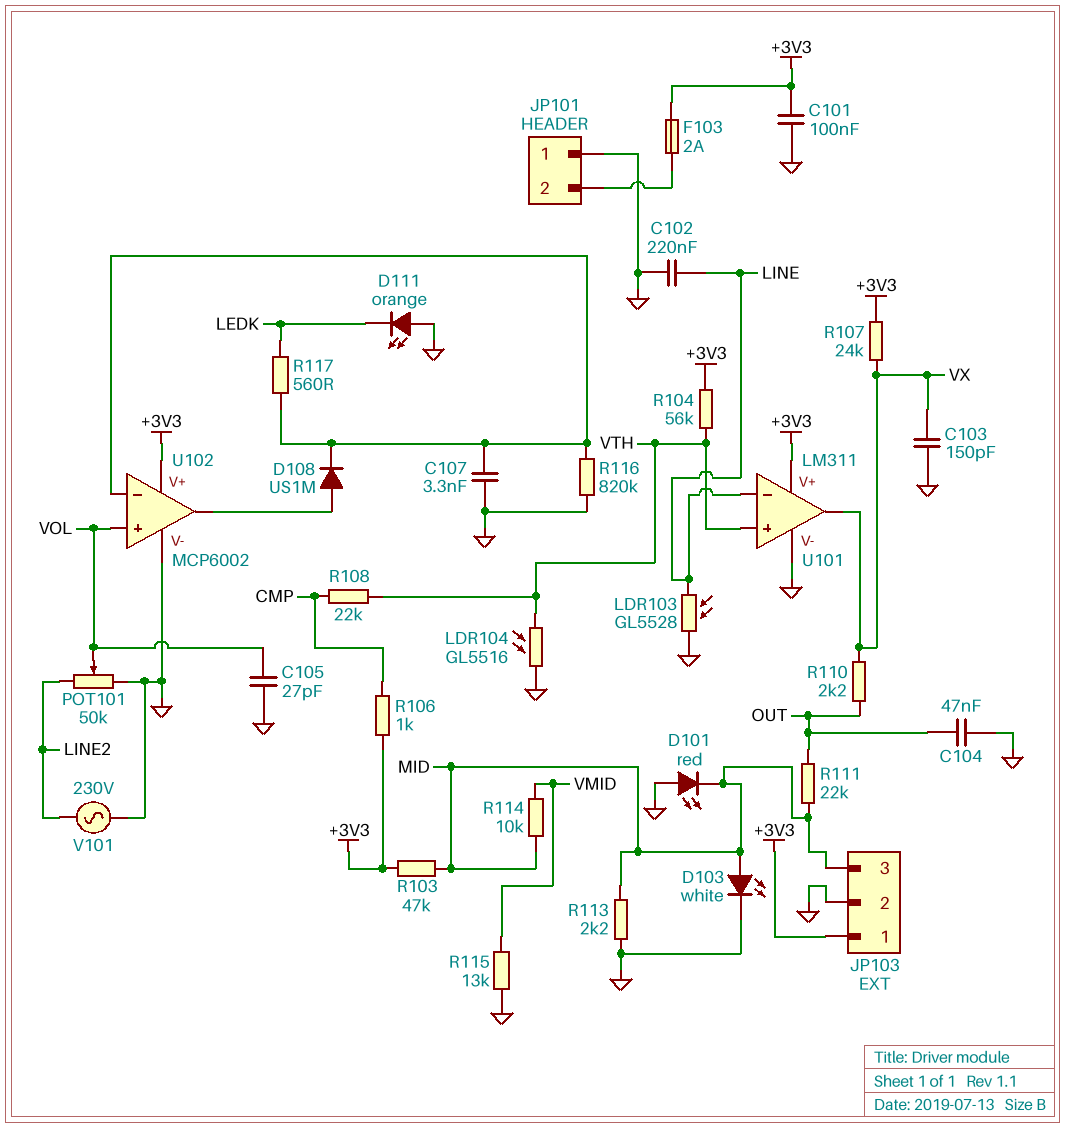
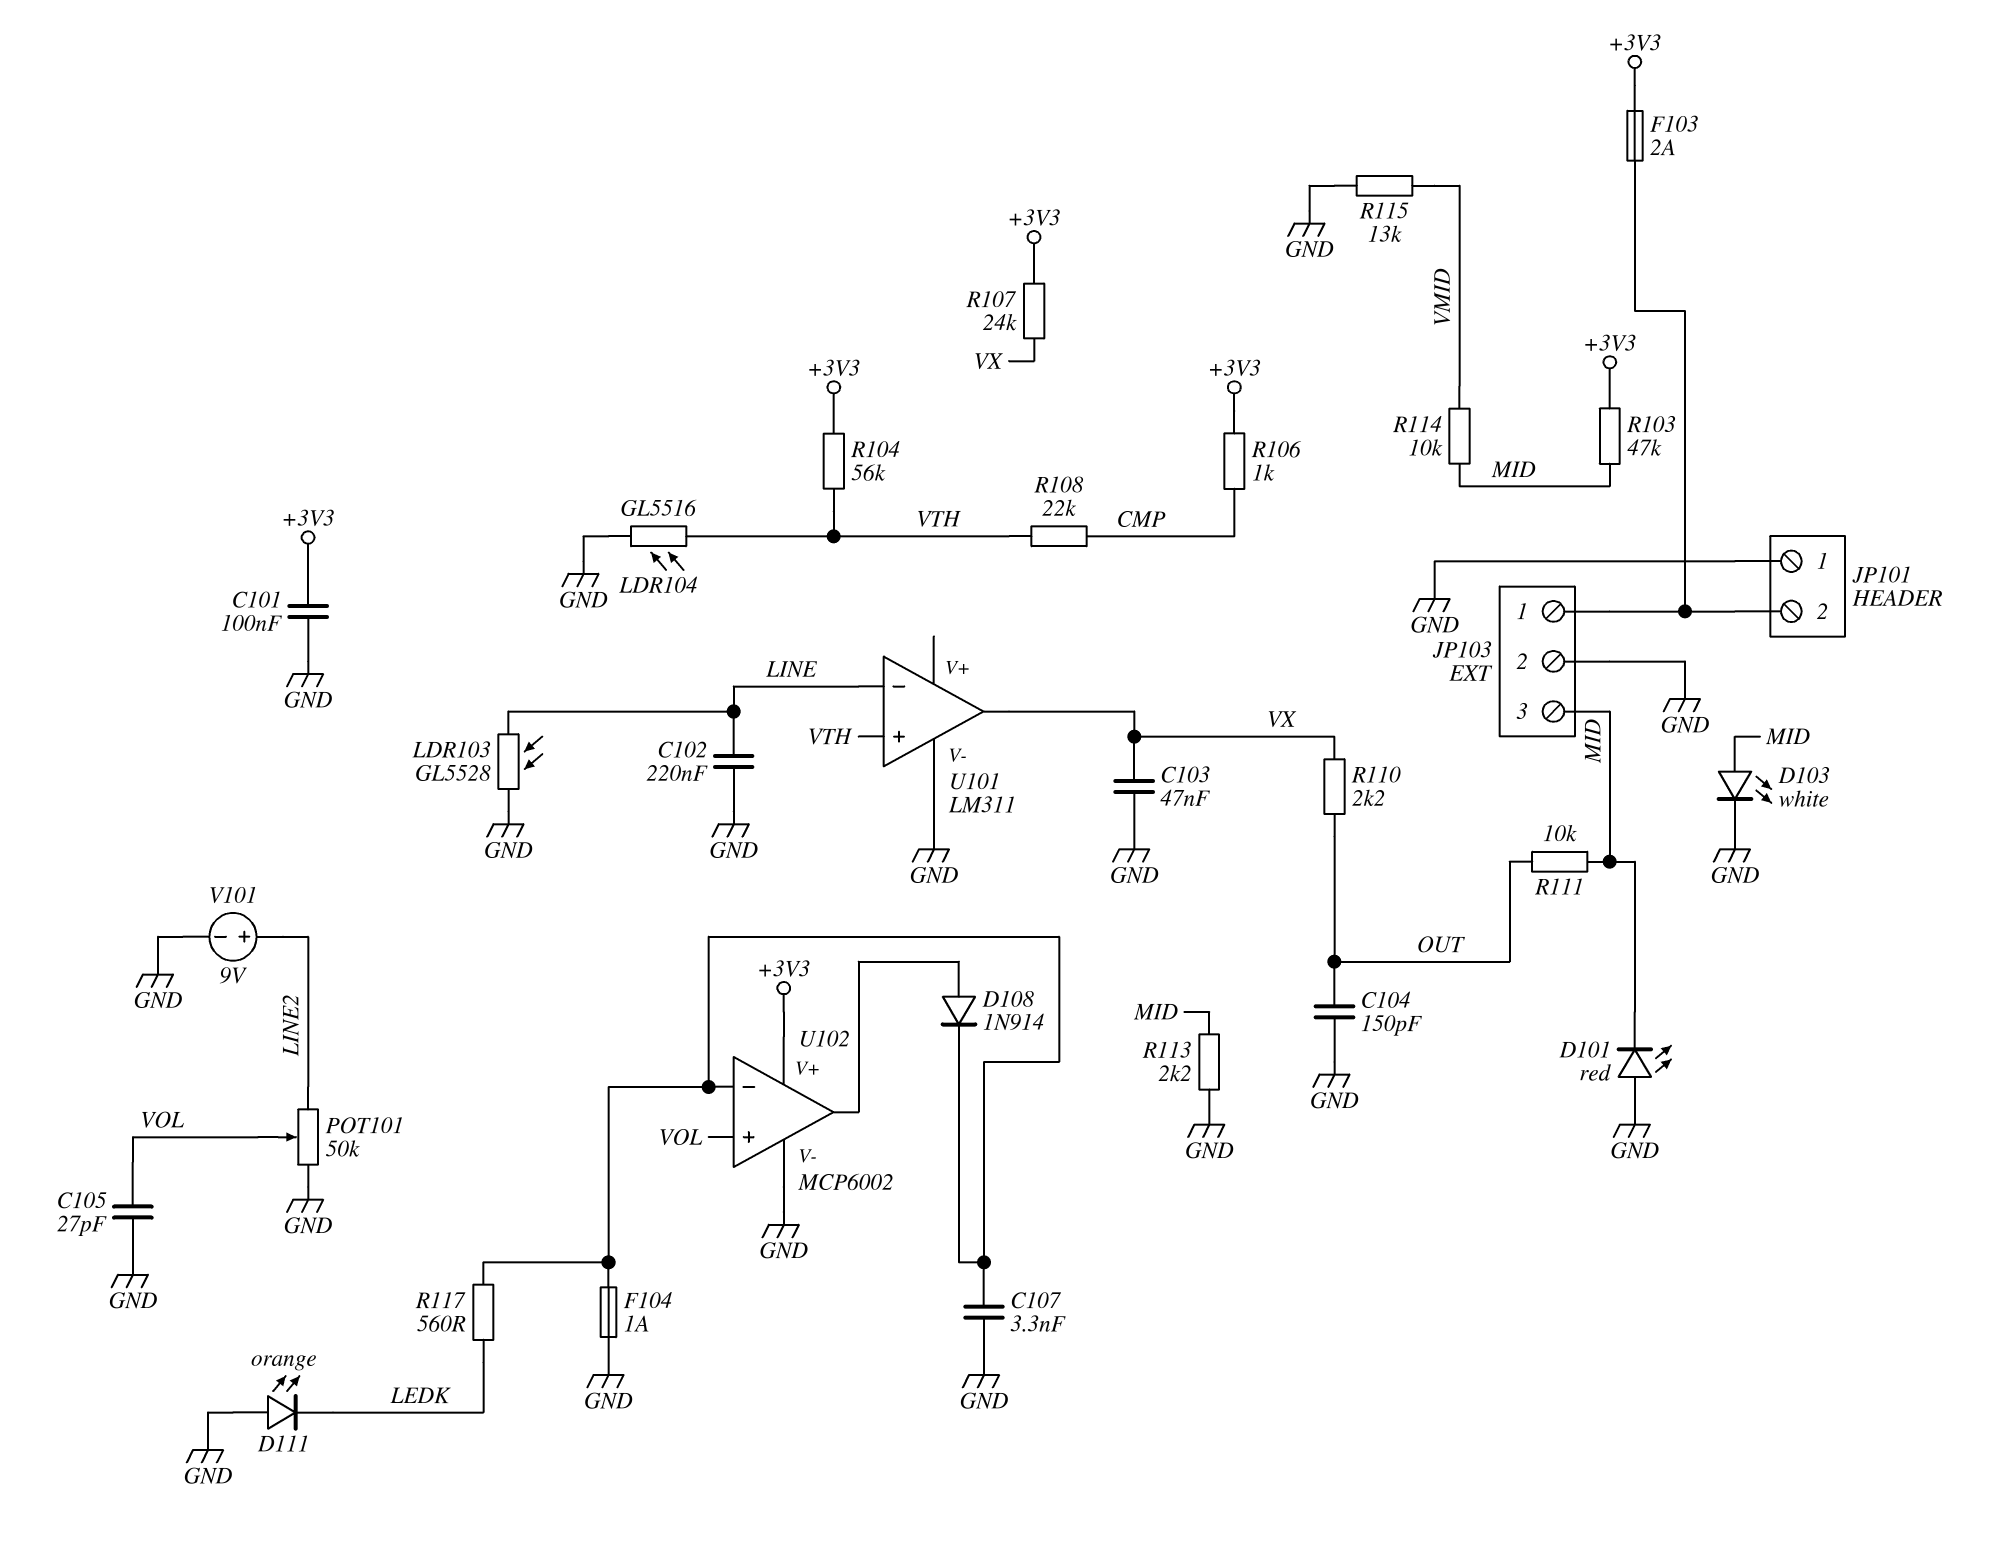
C103: 150pF (GND, VX) -> 47nF (GND, VX)
C104: 47nF (GND, OUT) -> 150pF (GND, OUT)
D108: diode US1M (A U102/out, K U102/in-) -> diode 1N914 (A U102/out, K U102/in-)
F104: none -> 1A (GND, U102/in-)
JP103 pin 1: +3V3 -> JP101/2
R111: 22k (MID, OUT) -> 10k (MID, OUT)
R116: 820k (GND, U102/in-) -> none
U101 pin V+: +3V3 -> none
V101: AC 230V (GND, LINE2) -> 9V (plus LINE2, minus GND)

